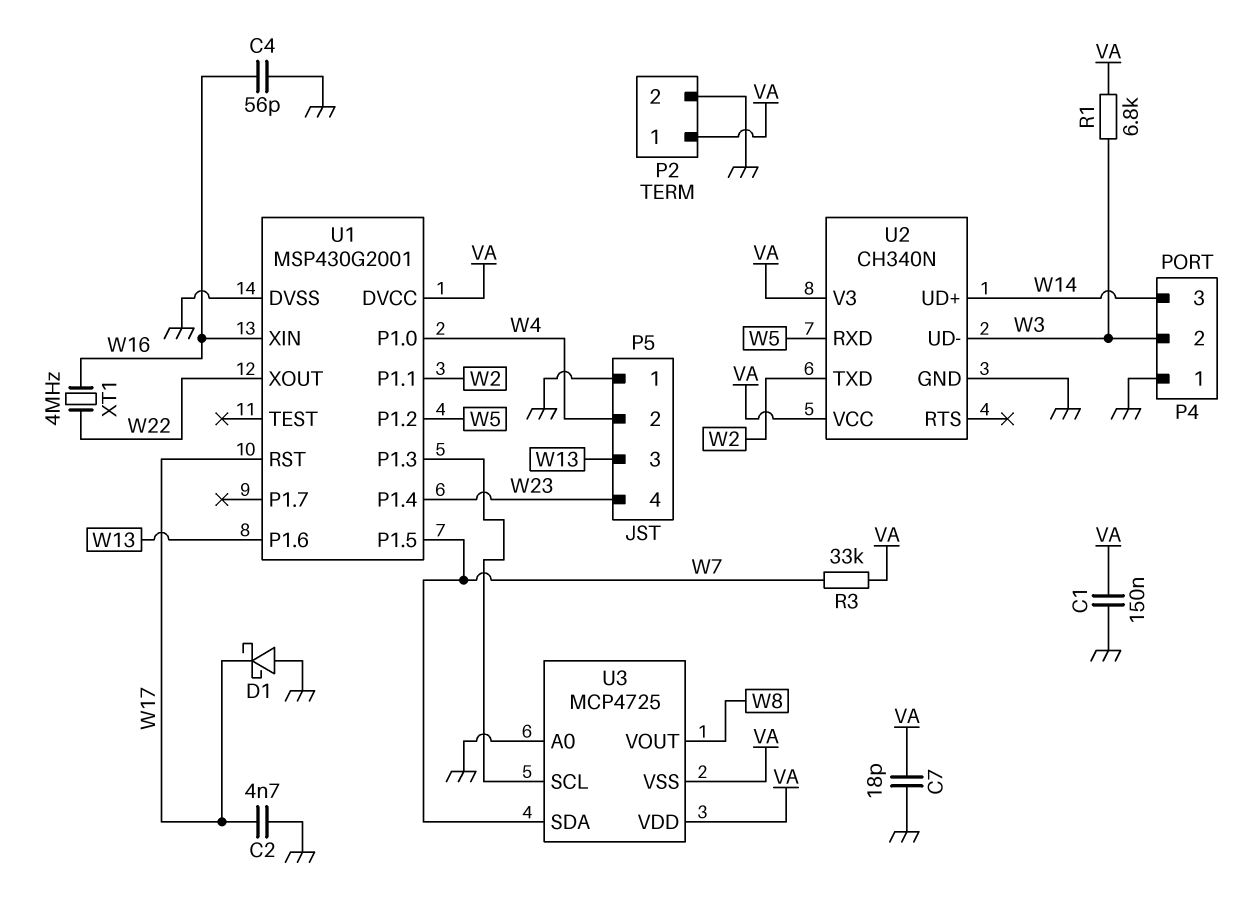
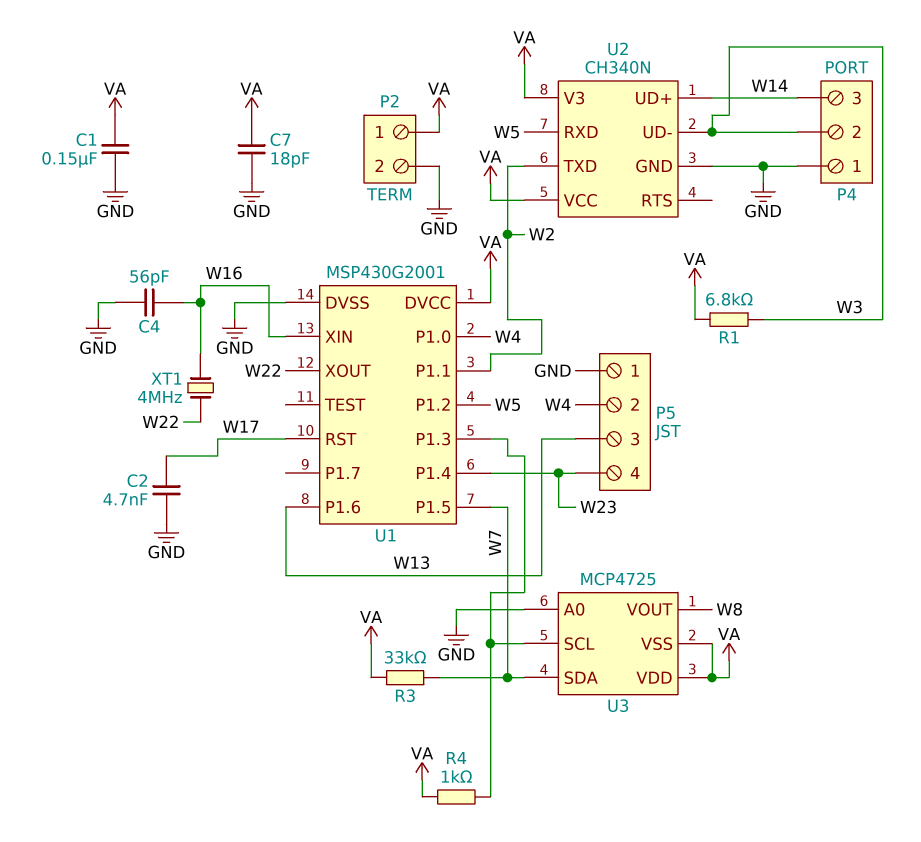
D1: schottky (A GND, K W17) -> none
R4: none -> 1k (U1/P1.3, VA)

